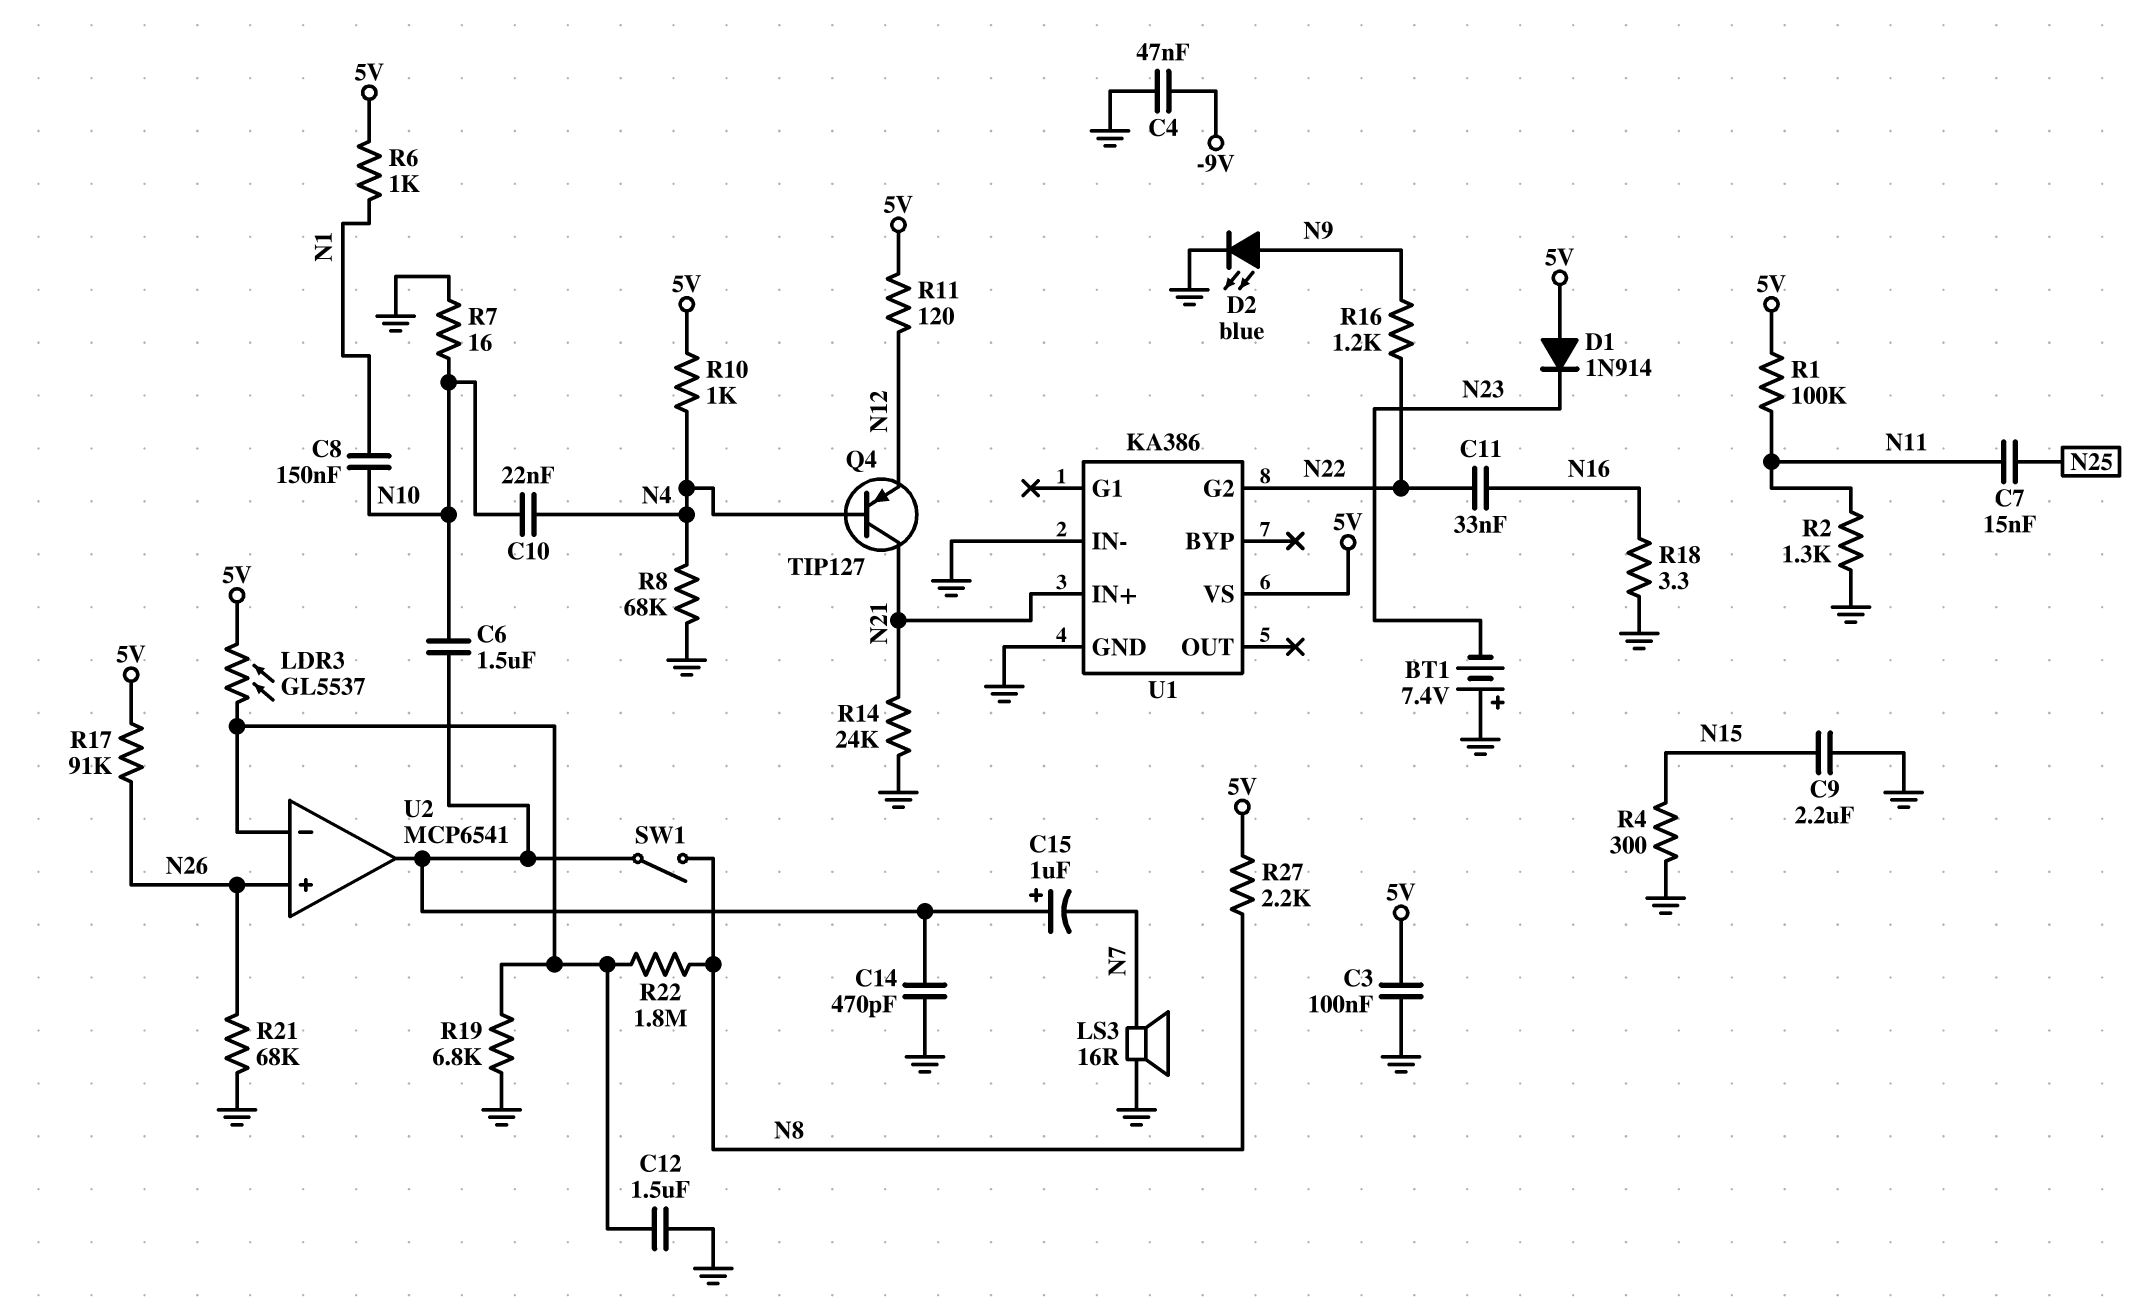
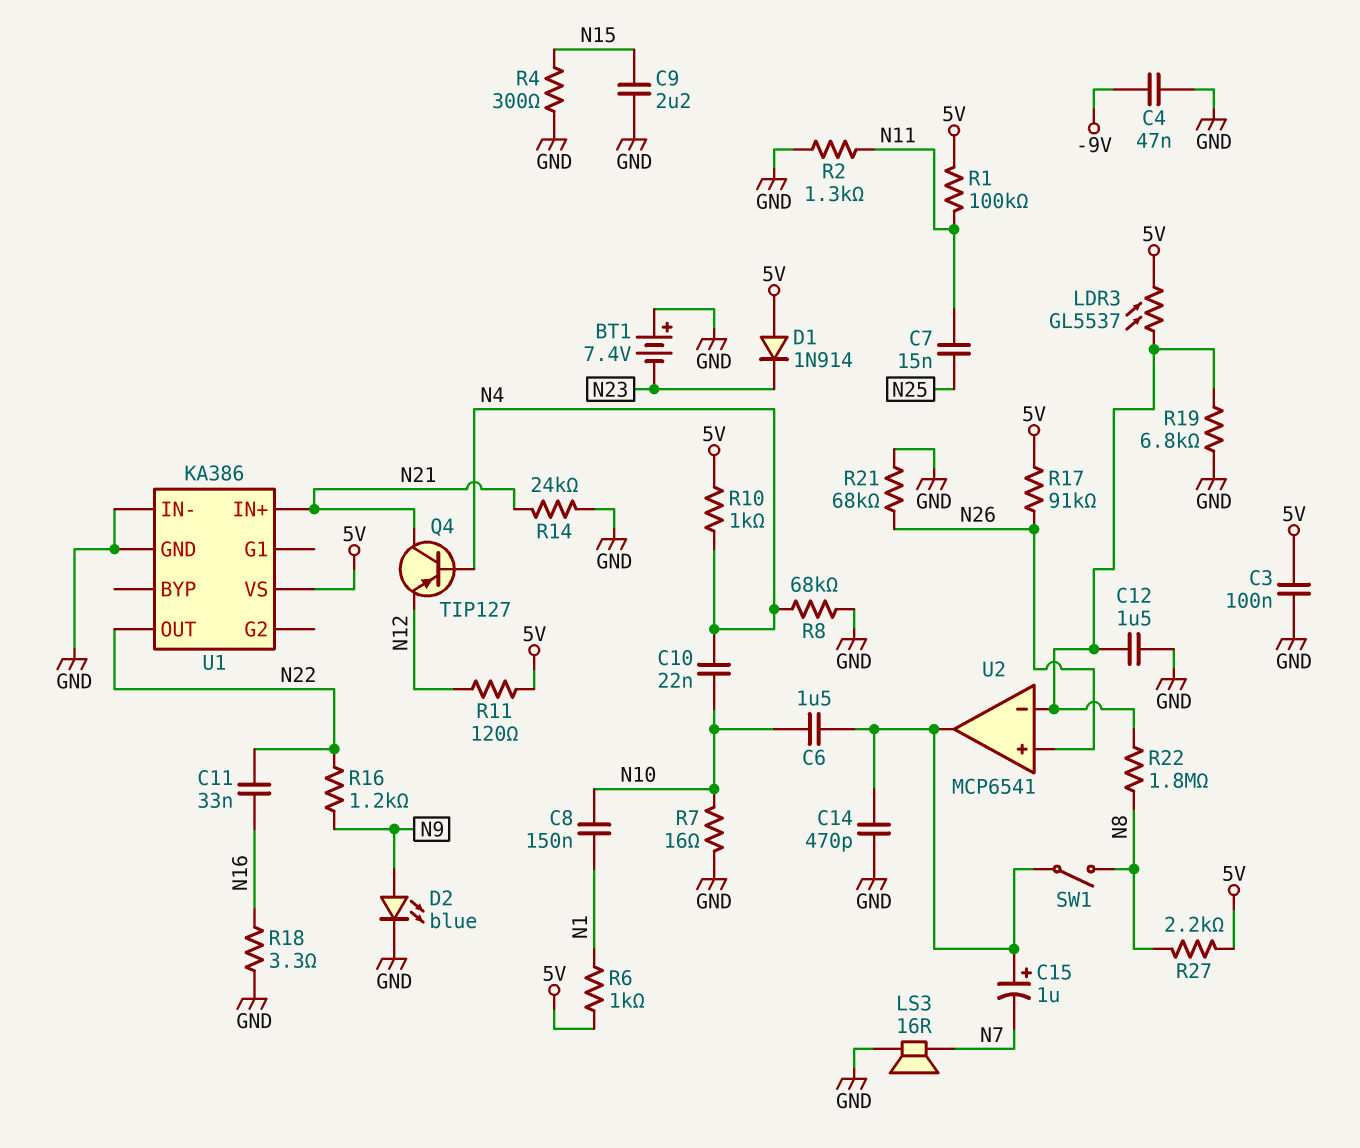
U1 pin G2: N22 -> none
U1 pin OUT: none -> N22

